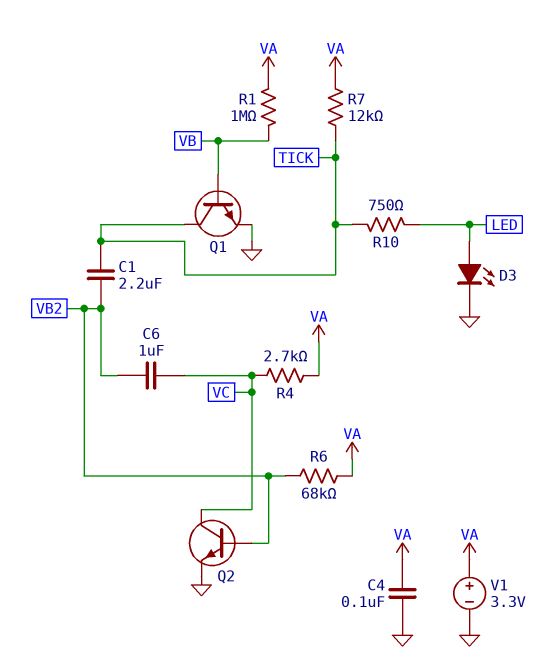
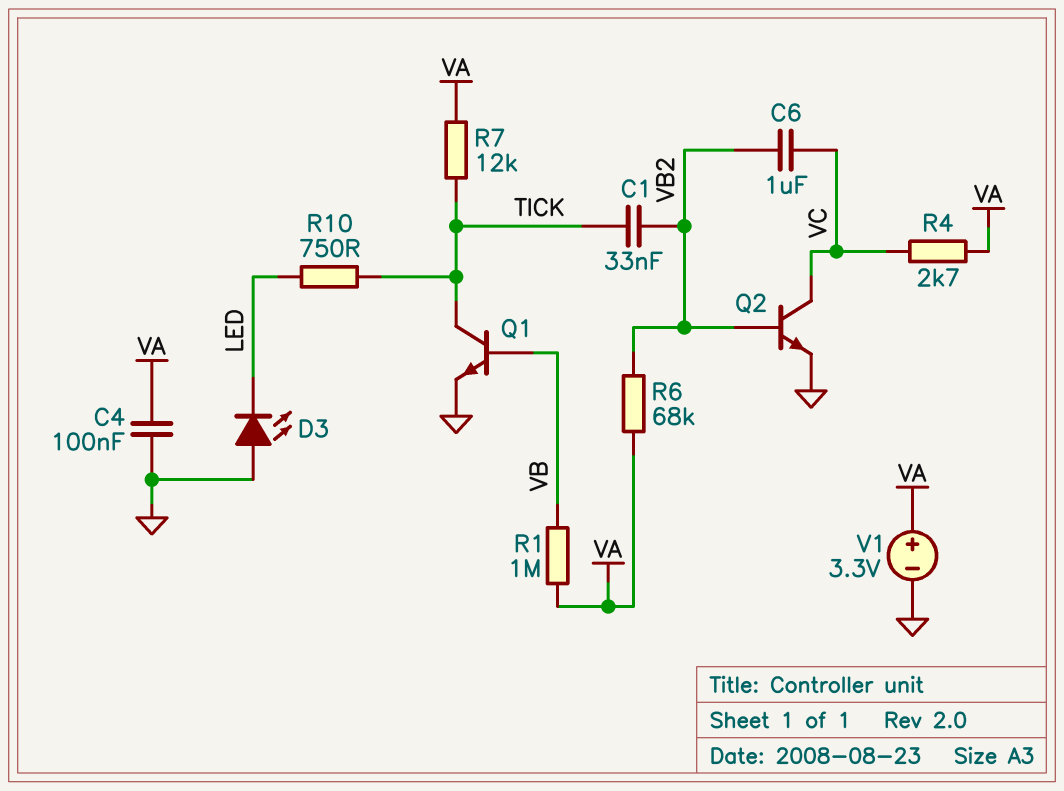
C1: 2.2uF (TICK, VB2) -> 33nF (TICK, VB2)
D3: LED (A LED, K GND) -> LED (A GND, K LED)

